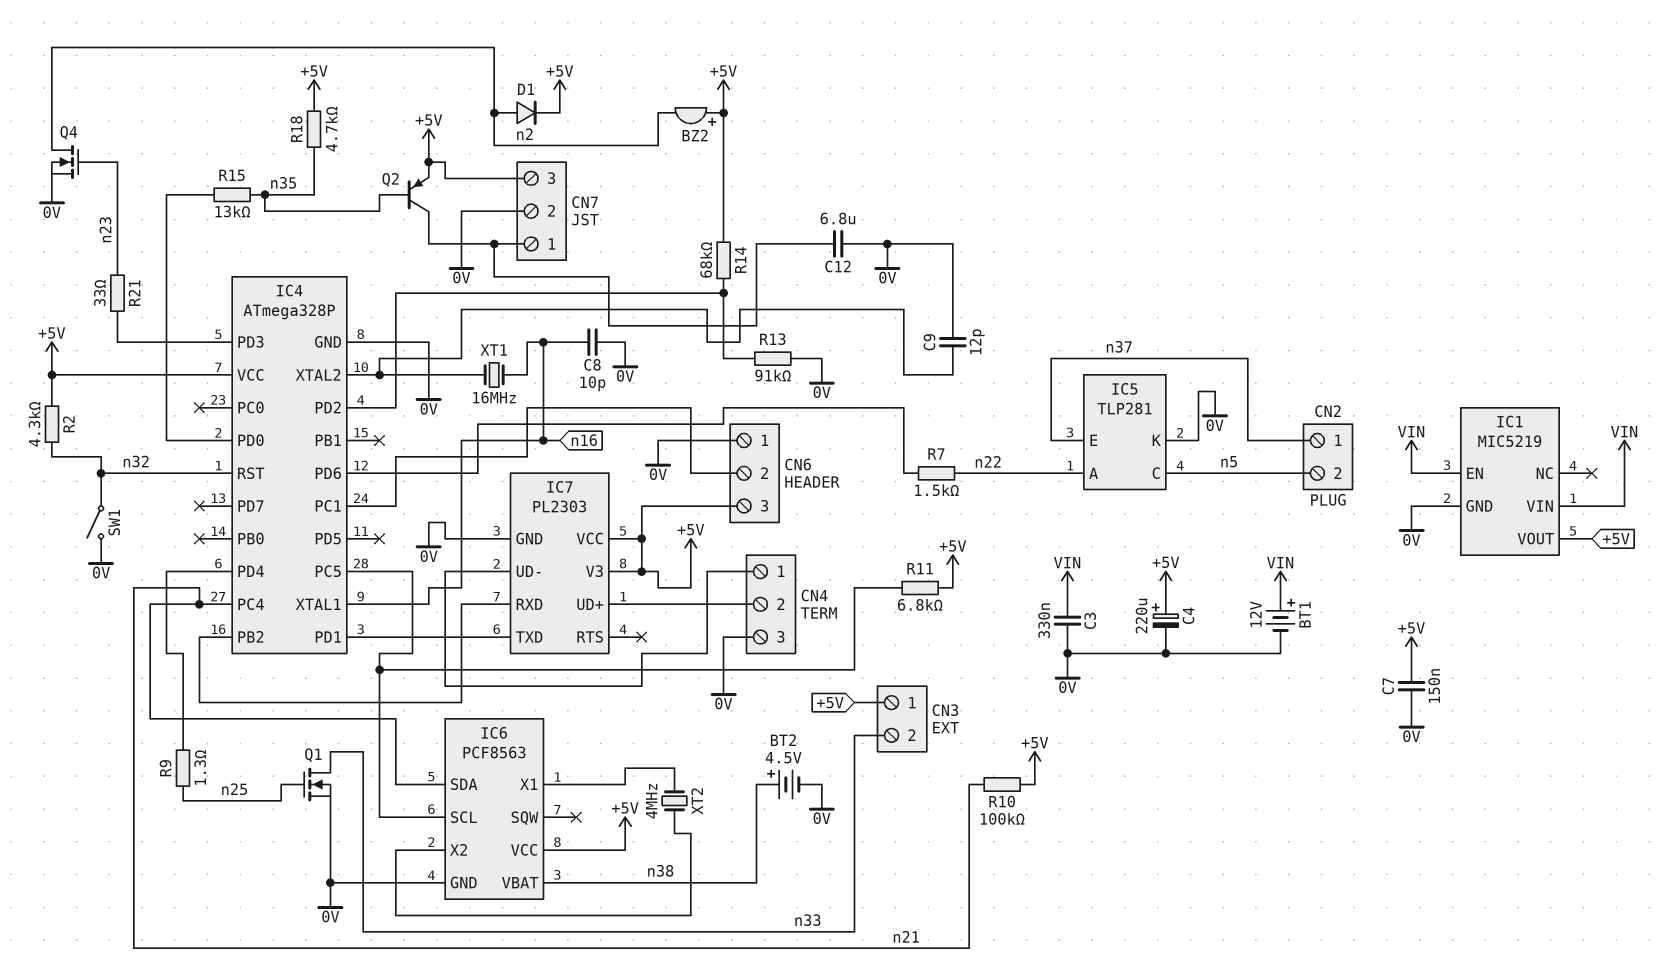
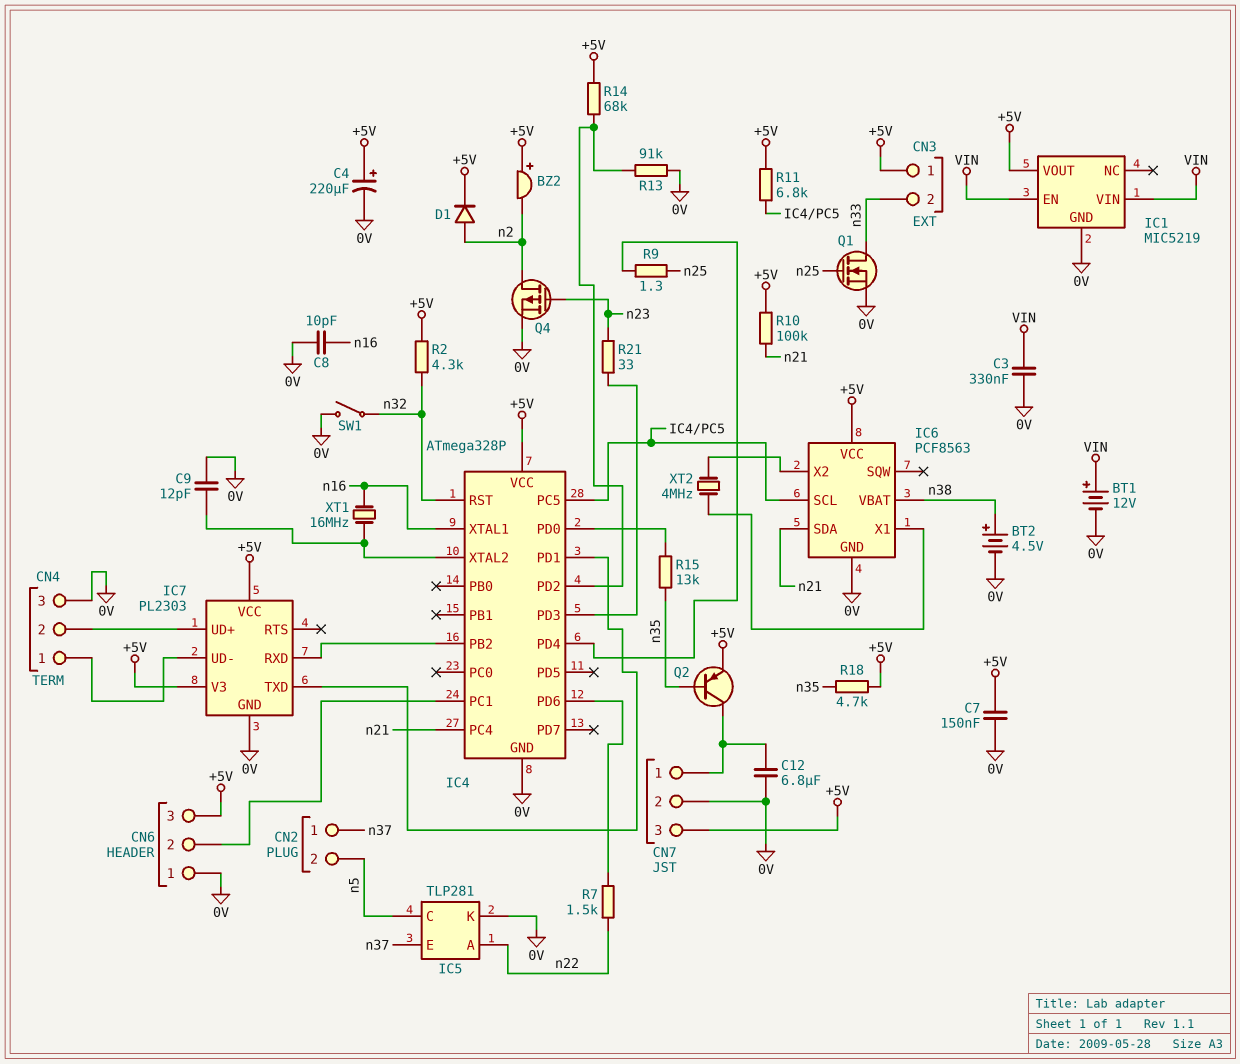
Q4: NMOS (G n23, D n2, S 0V) -> PMOS (G n23, D n2, S 0V)

